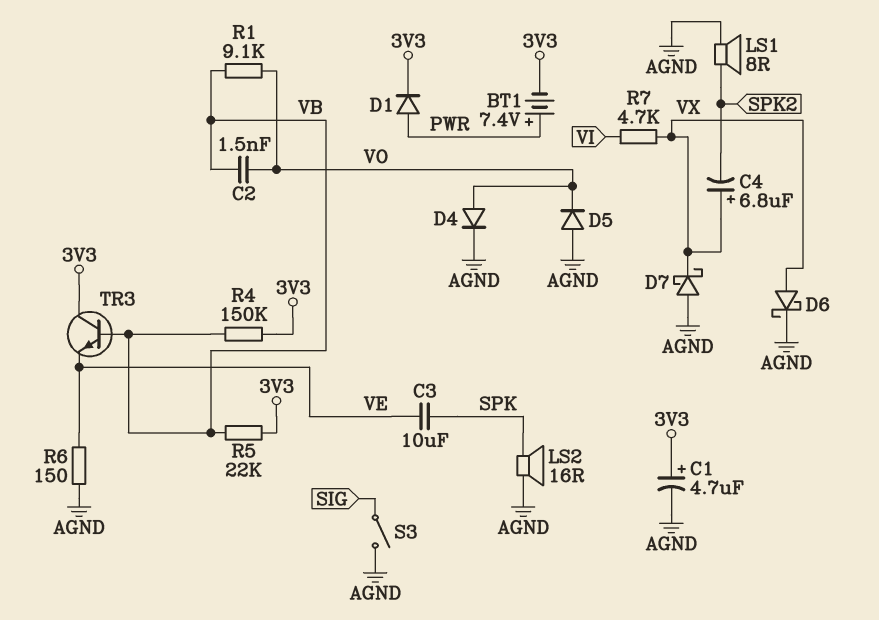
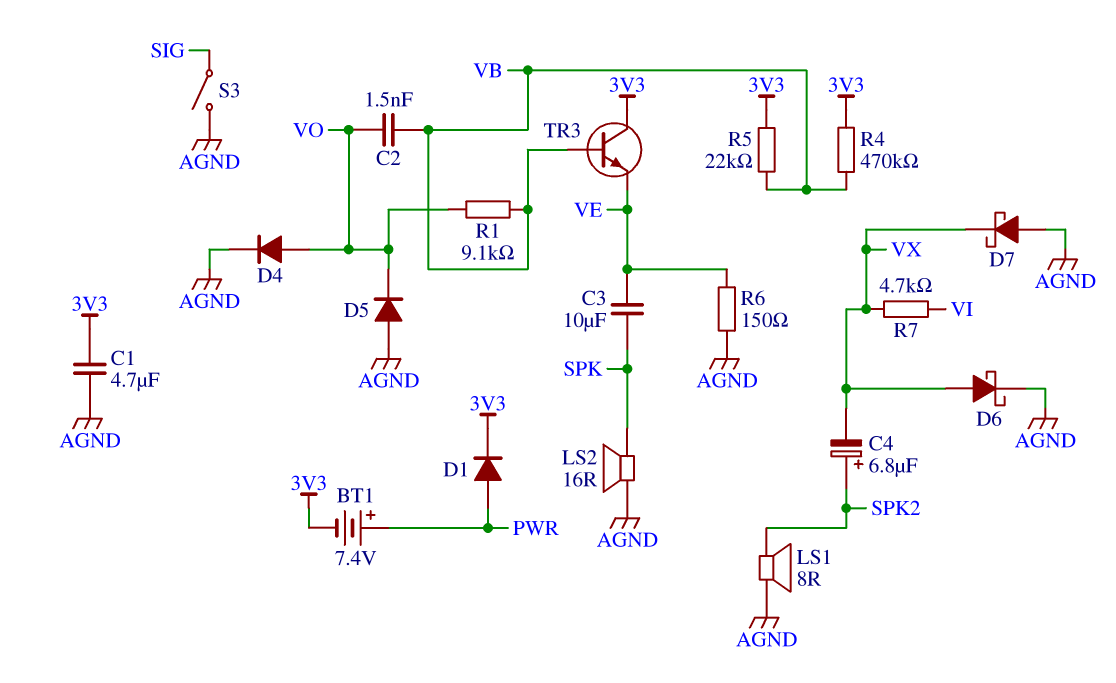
C1: 4.7uF (plus 3V3, minus AGND) -> 4.7uF (3V3, AGND)
C4: 6.8uF (plus VX, minus SPK2) -> 6.8uF (plus SPK2, minus VX)
R4: 150k (3V3, VB) -> 470k (3V3, VB)

